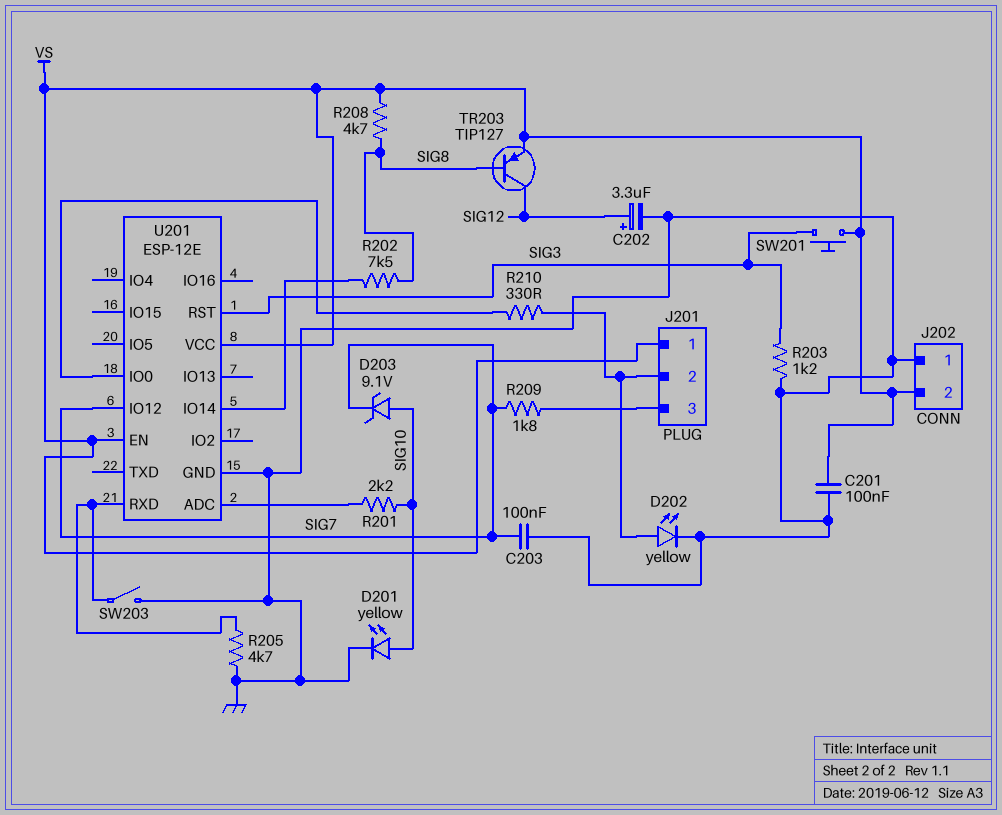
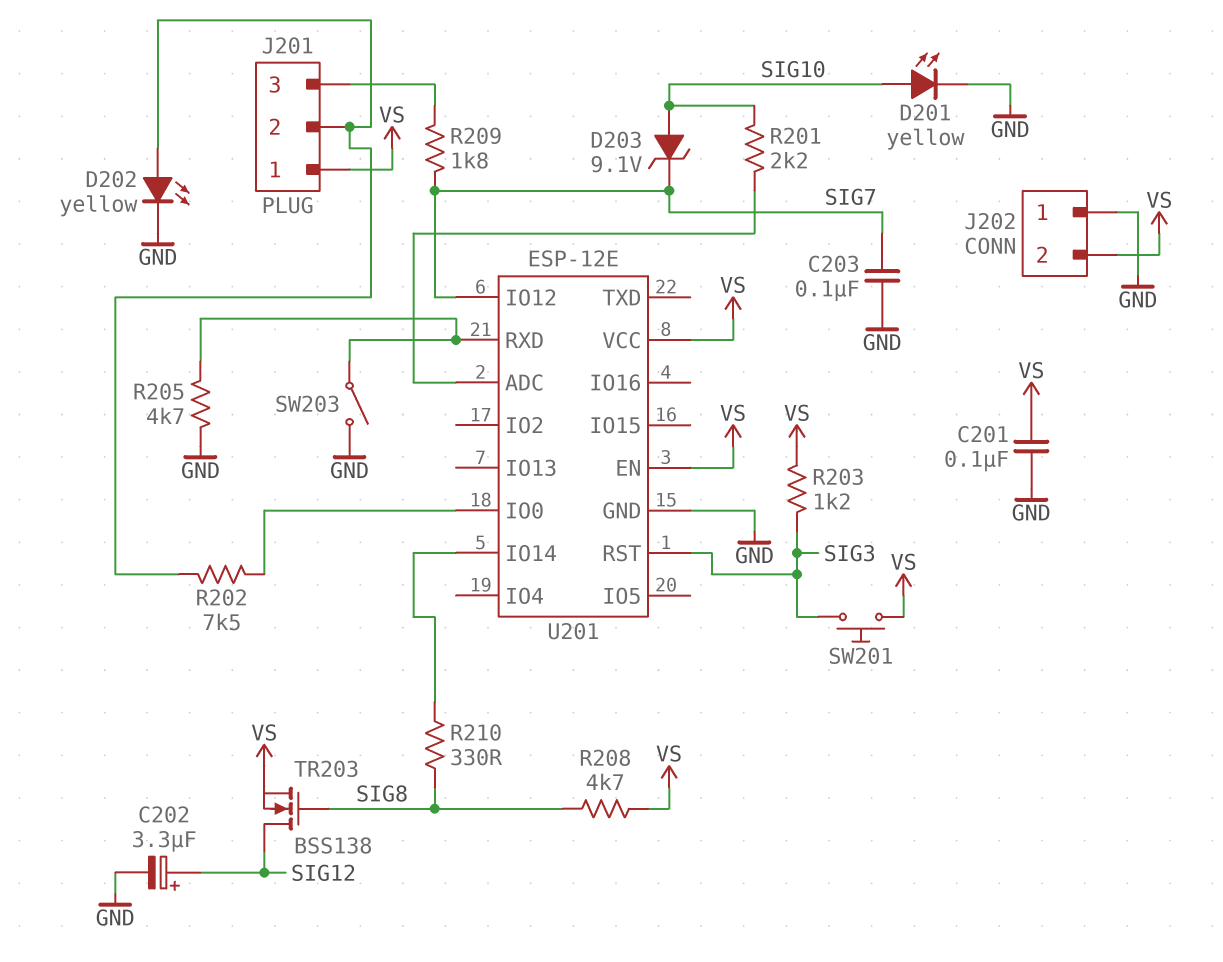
R202: 7.5k (SIG8, U201/IO14) -> 7.5k (J201/2, U201/IO0)
R203: 1.2k (GND, SIG3) -> 1.2k (SIG3, VS)
R210: 330 (J201/2, U201/IO0) -> 330 (SIG8, U201/IO14)
TR203: PNP TIP127 (B SIG8, C SIG12, E VS) -> NMOS BSS138 (G SIG8, D SIG12, S VS)

